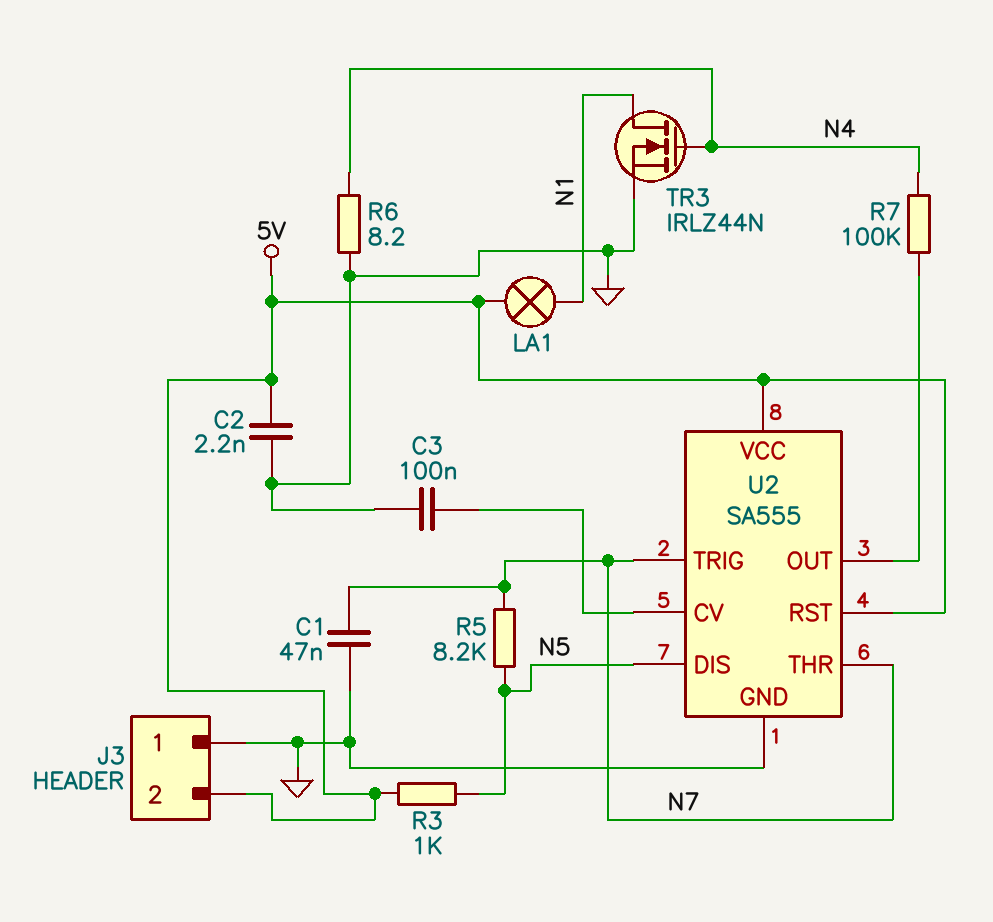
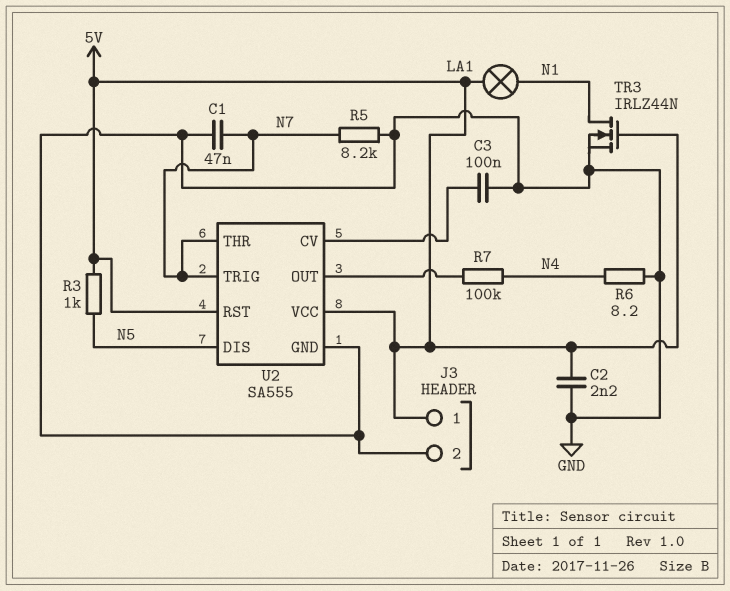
J3 pin 1: GND -> 5V
J3 pin 2: 5V -> GND
R5: 8.2k (N5, N7) -> 8.2k (GND, N7)
TR3: NMOS IRLZ44N (G N4, D N1, S GND) -> NMOS IRLZ44N (G 5V, D N1, S GND)

